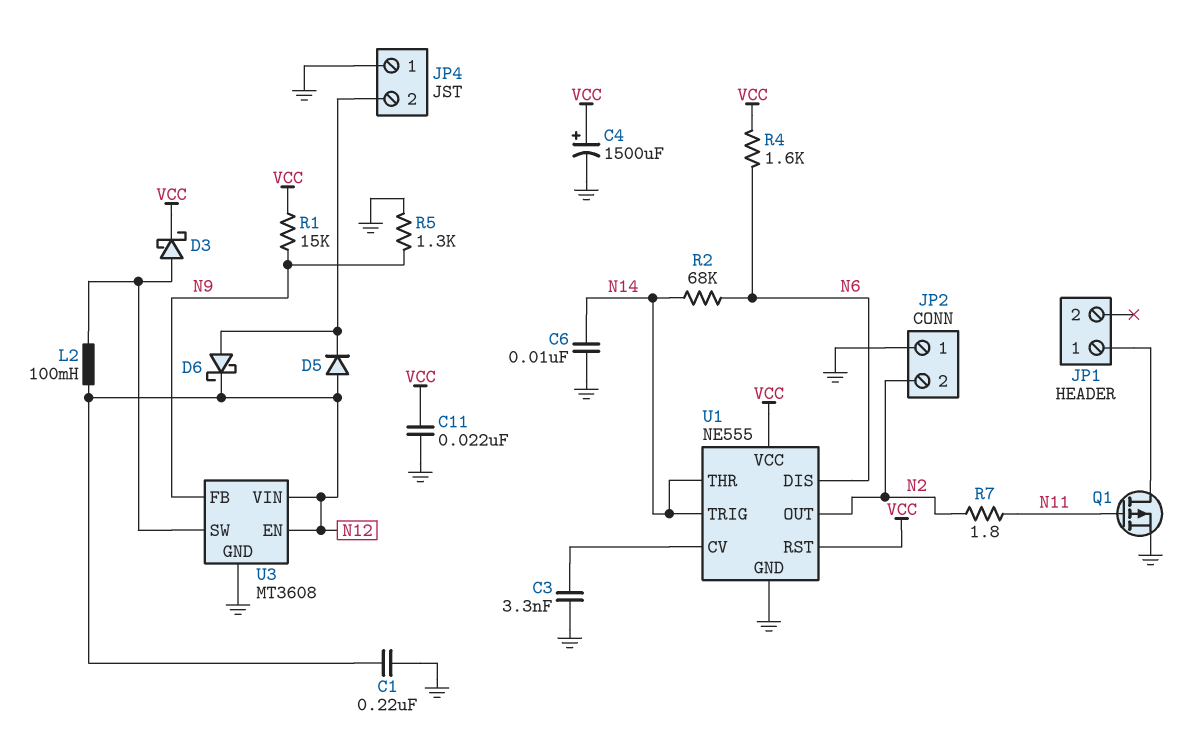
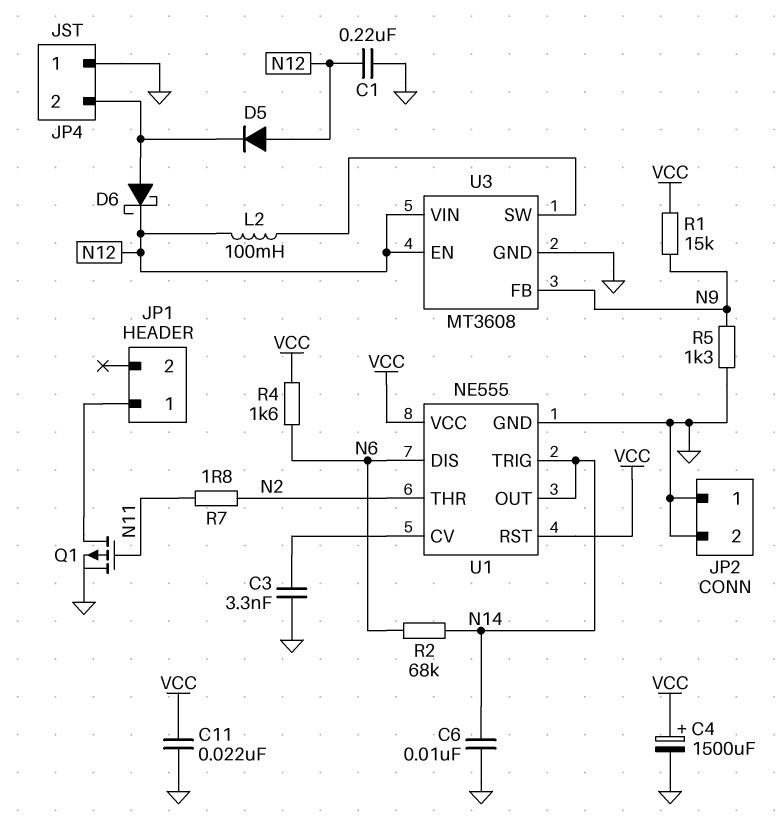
D3: schottky (A U3/SW, K VCC) -> none
JP2 pin 2: N2 -> GND
U1 pin OUT: N2 -> N14
U1 pin THR: N14 -> N2

